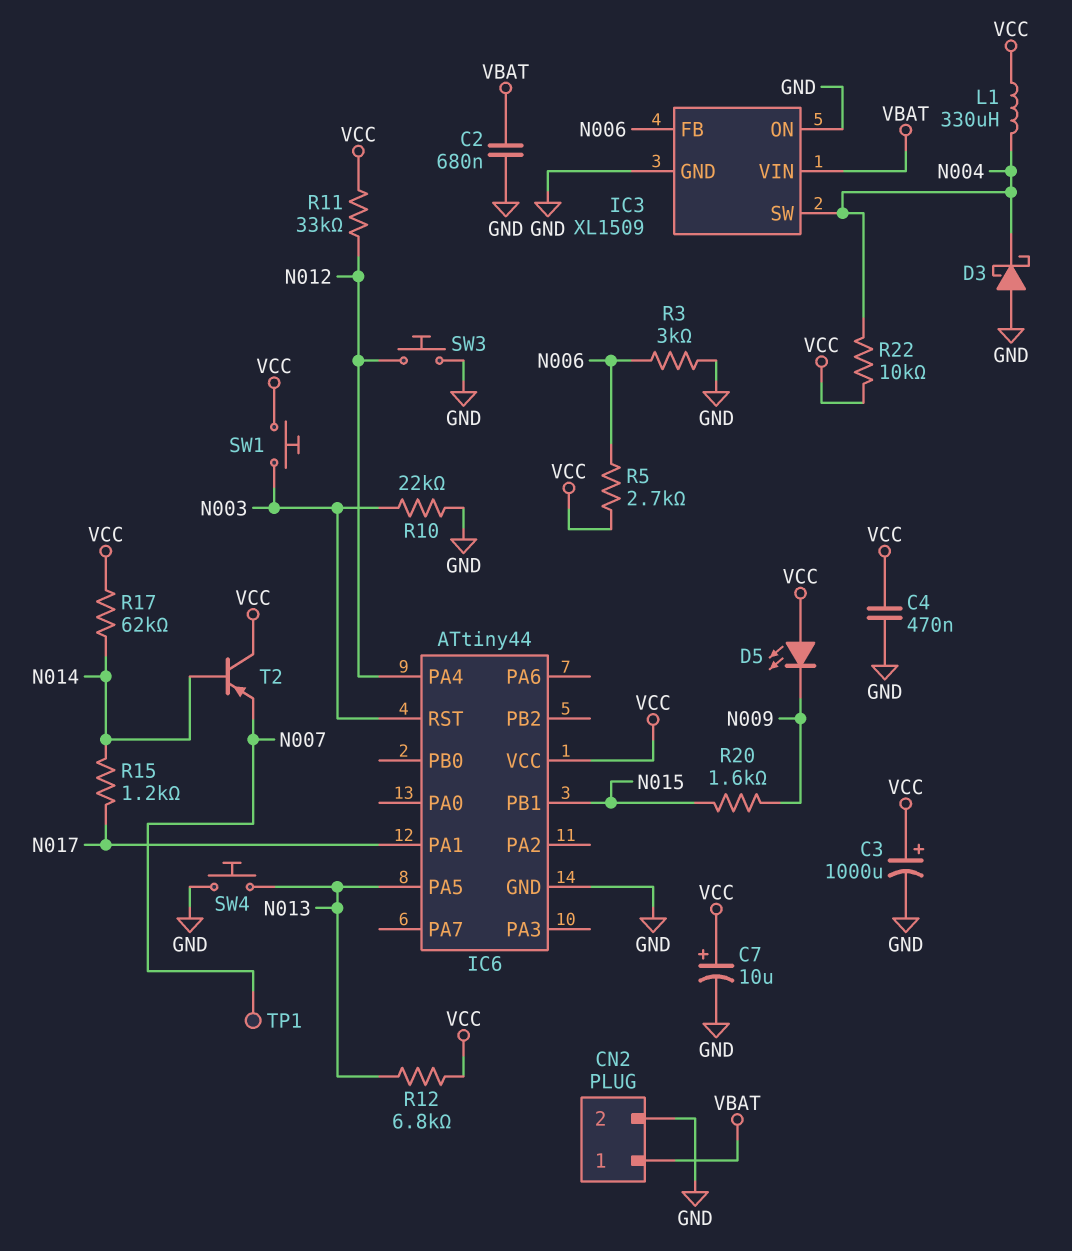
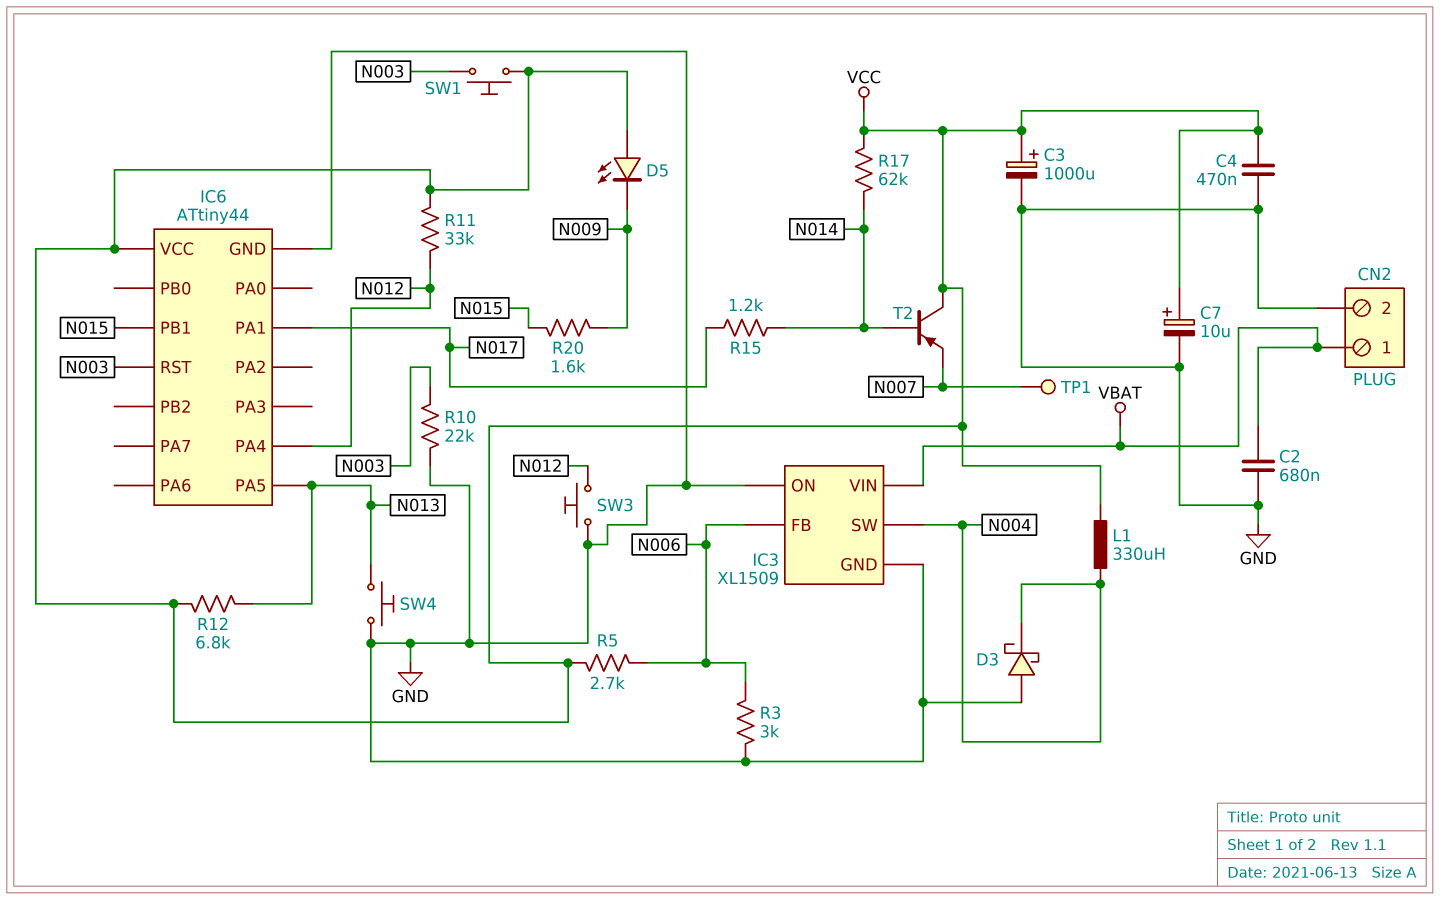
R22: 10k (N004, VCC) -> none

